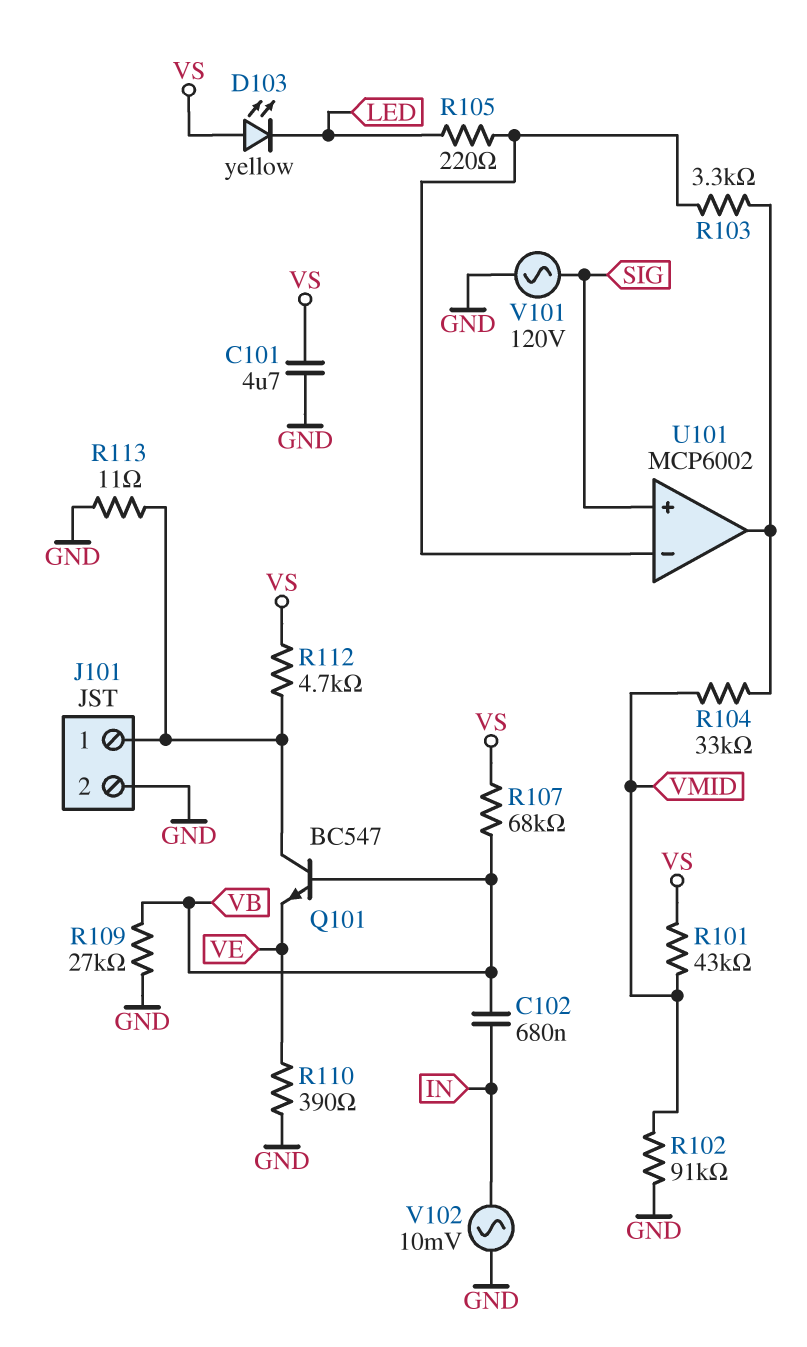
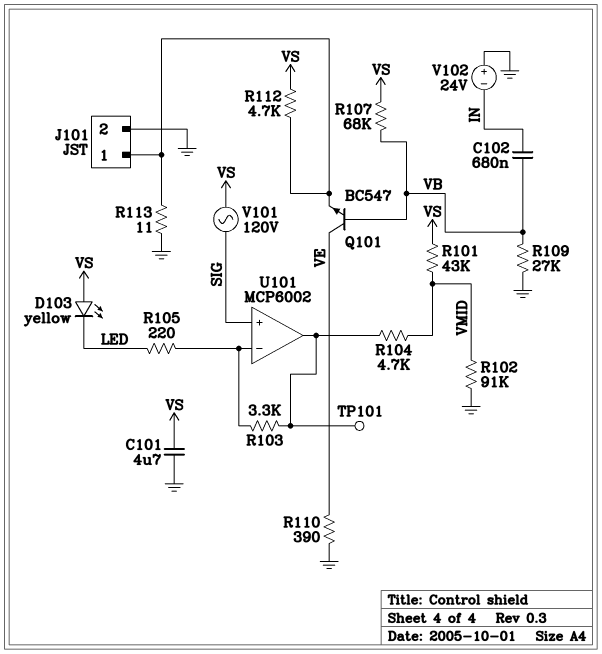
Q101: NPN BC547 (B VB, C J101/1, E VE) -> NPN BC547 (B VB, C VE, E J101/1)
R104: 33k (U101/out, VMID) -> 4.7k (U101/out, VMID)
TP101: none -> test point (U101/out)
V101: AC 120V (GND, SIG) -> AC 120V (SIG, VS)
V102: AC 10mV (GND, IN) -> 24V (plus GND, minus IN)

